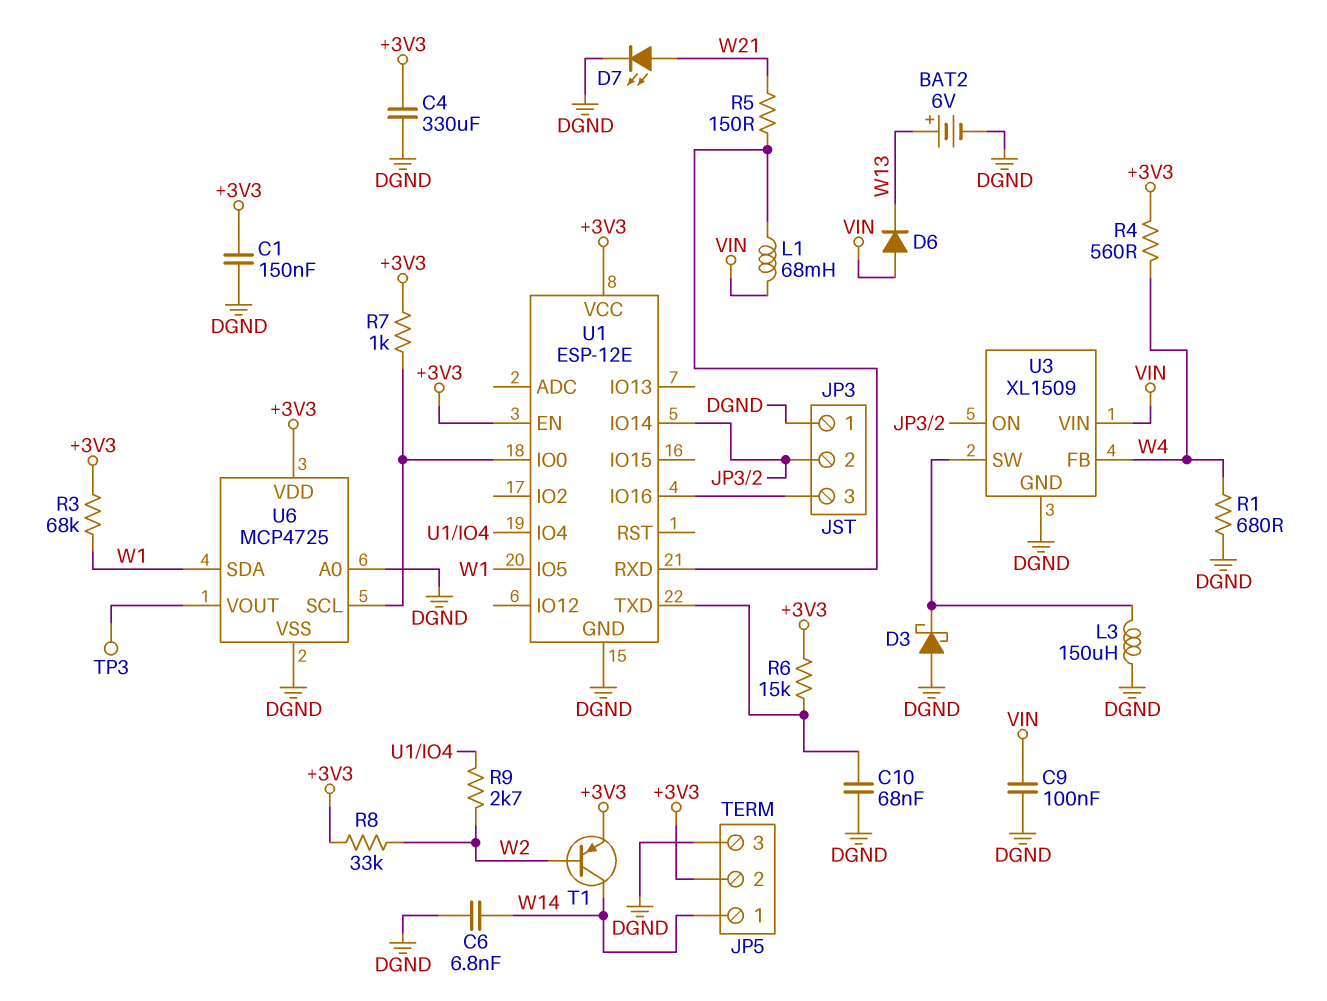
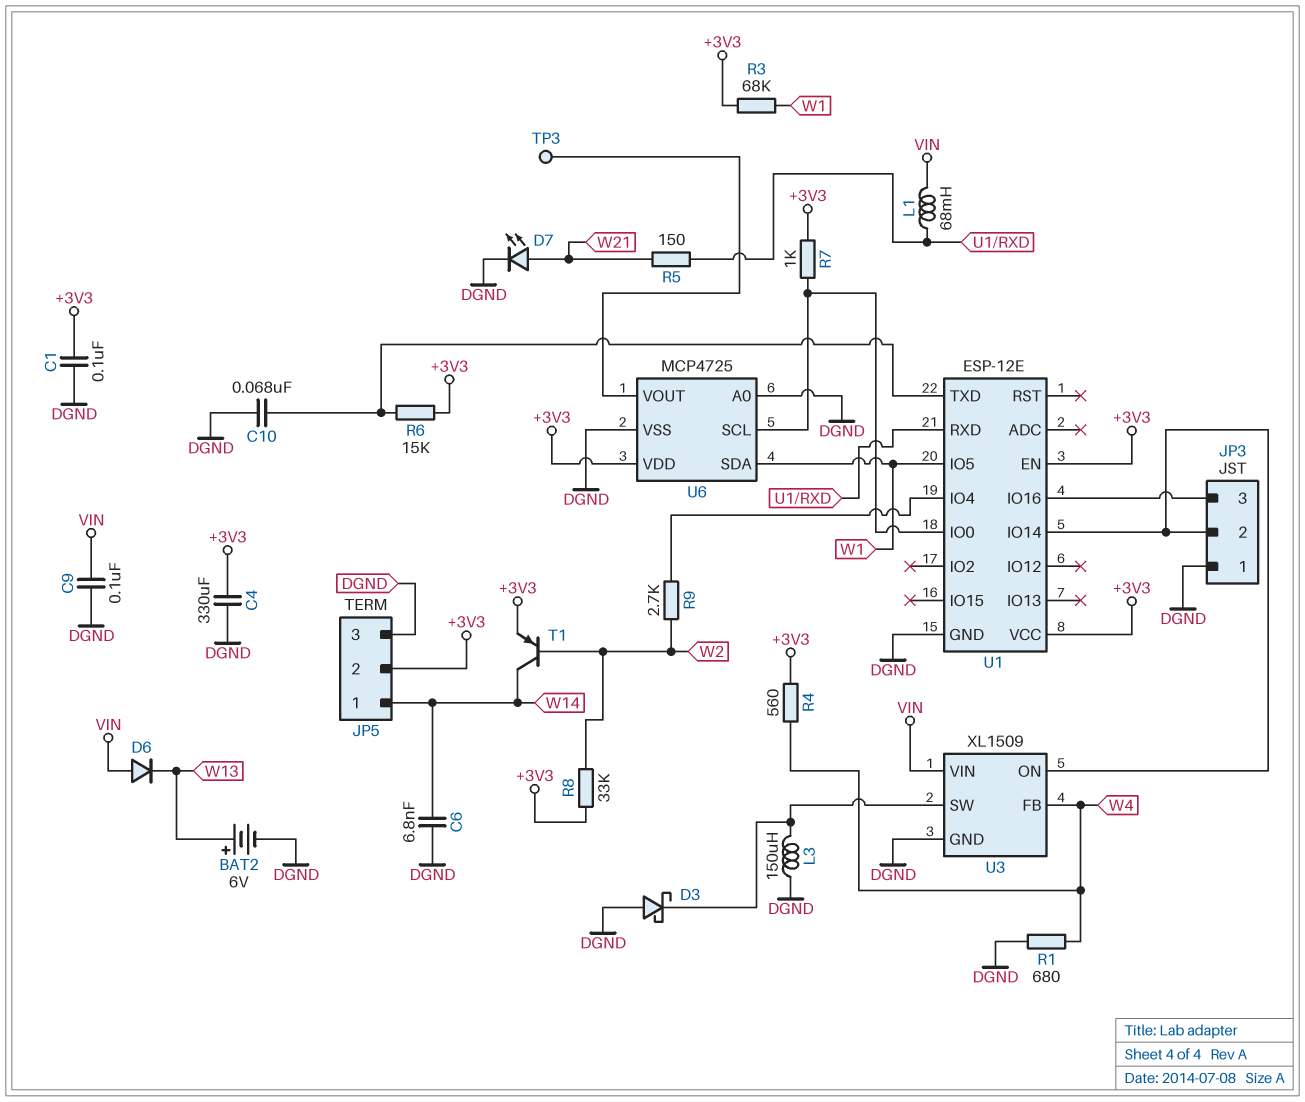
C1: 150nF (+3V3, DGND) -> 100nF (+3V3, DGND)

